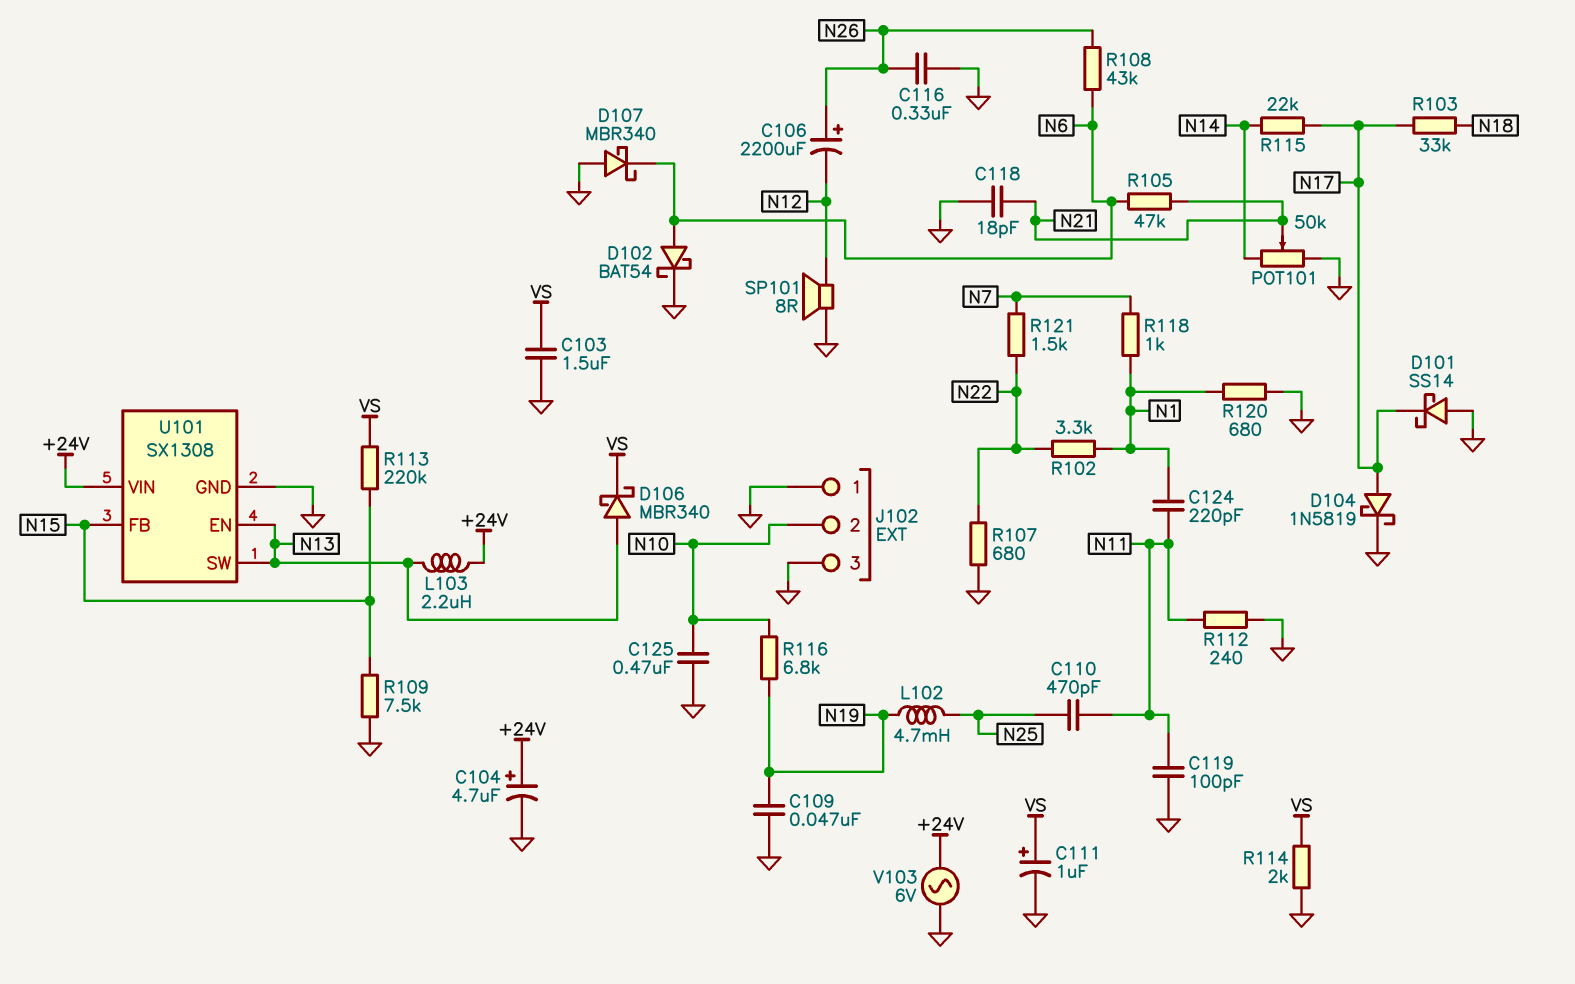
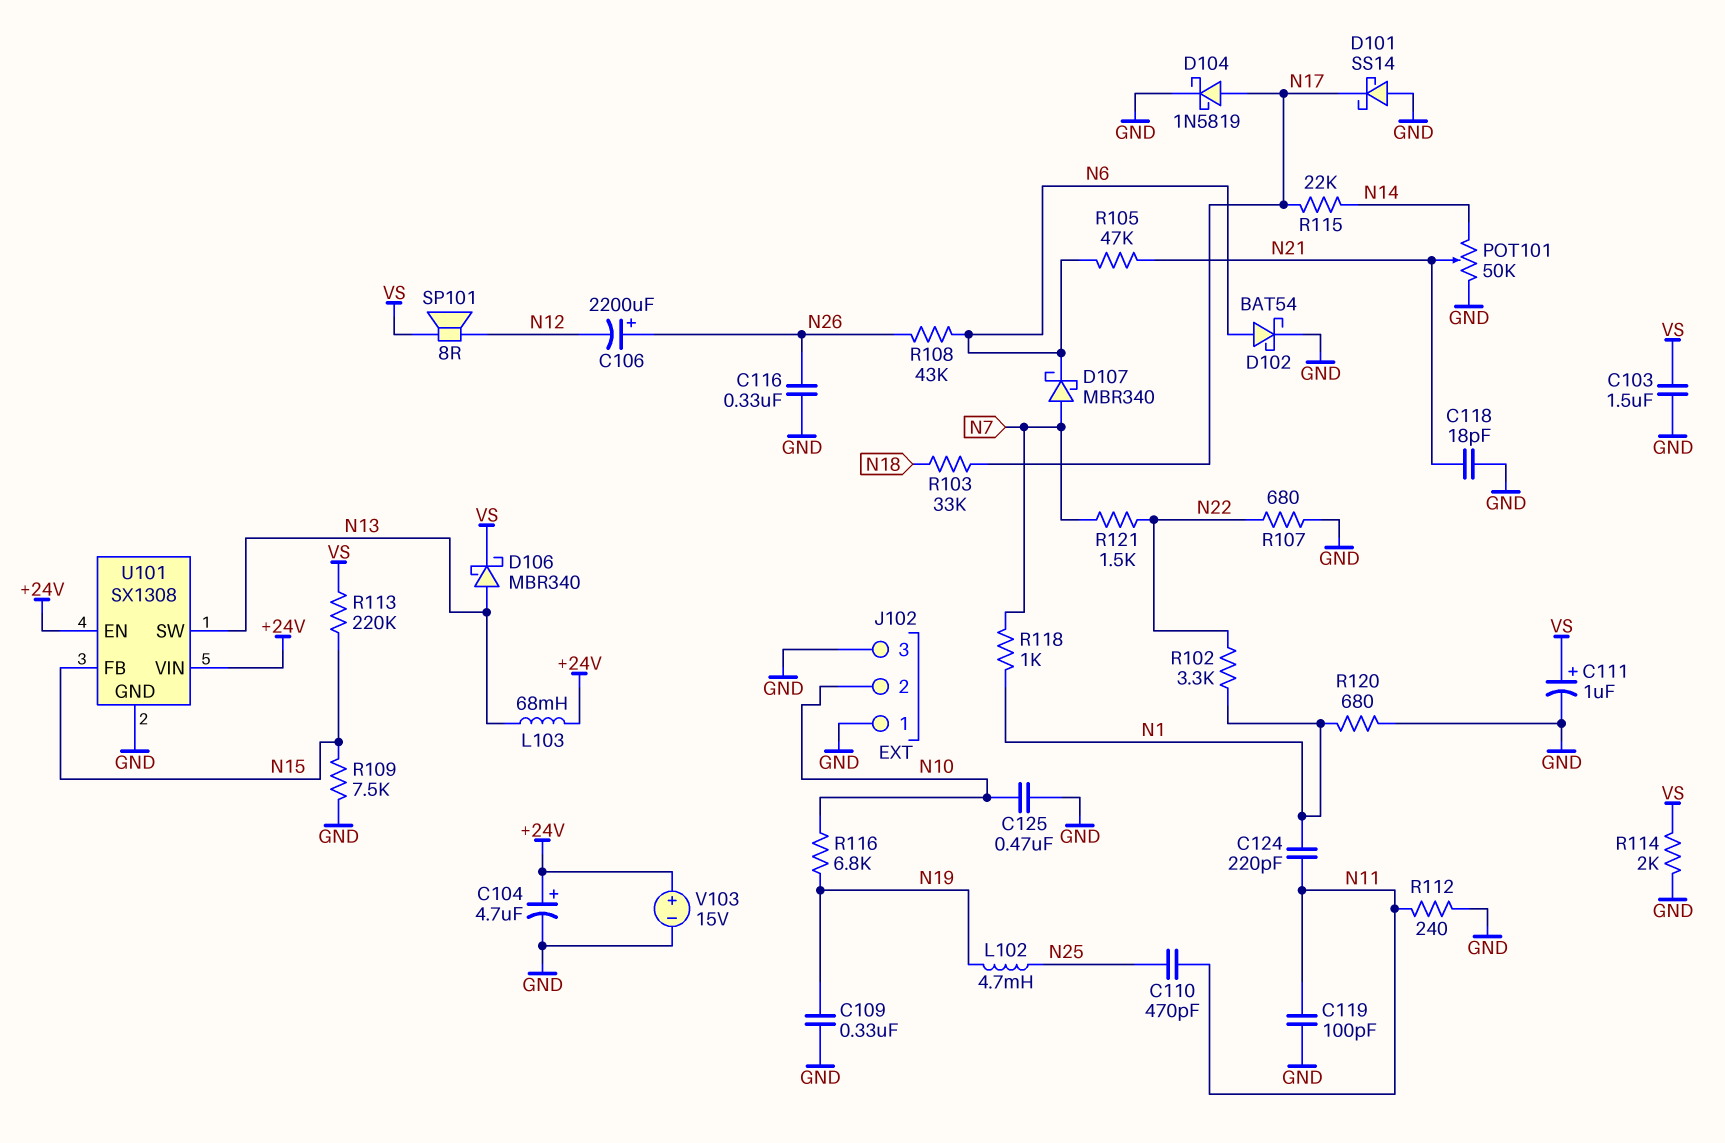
C109: 47nF (GND, N19) -> 330nF (GND, N19)
D107: schottky MBR340 (A GND, K N6) -> schottky MBR340 (A N7, K N6)
L103: 2.2uH (+24V, N13) -> 68mH (+24V, N13)
SP101: speaker 8R (GND, N12) -> speaker 8R (N12, VS)
U101 pin EN: N13 -> +24V
V103: AC 6V (+24V, GND) -> 15V (plus +24V, minus GND)

